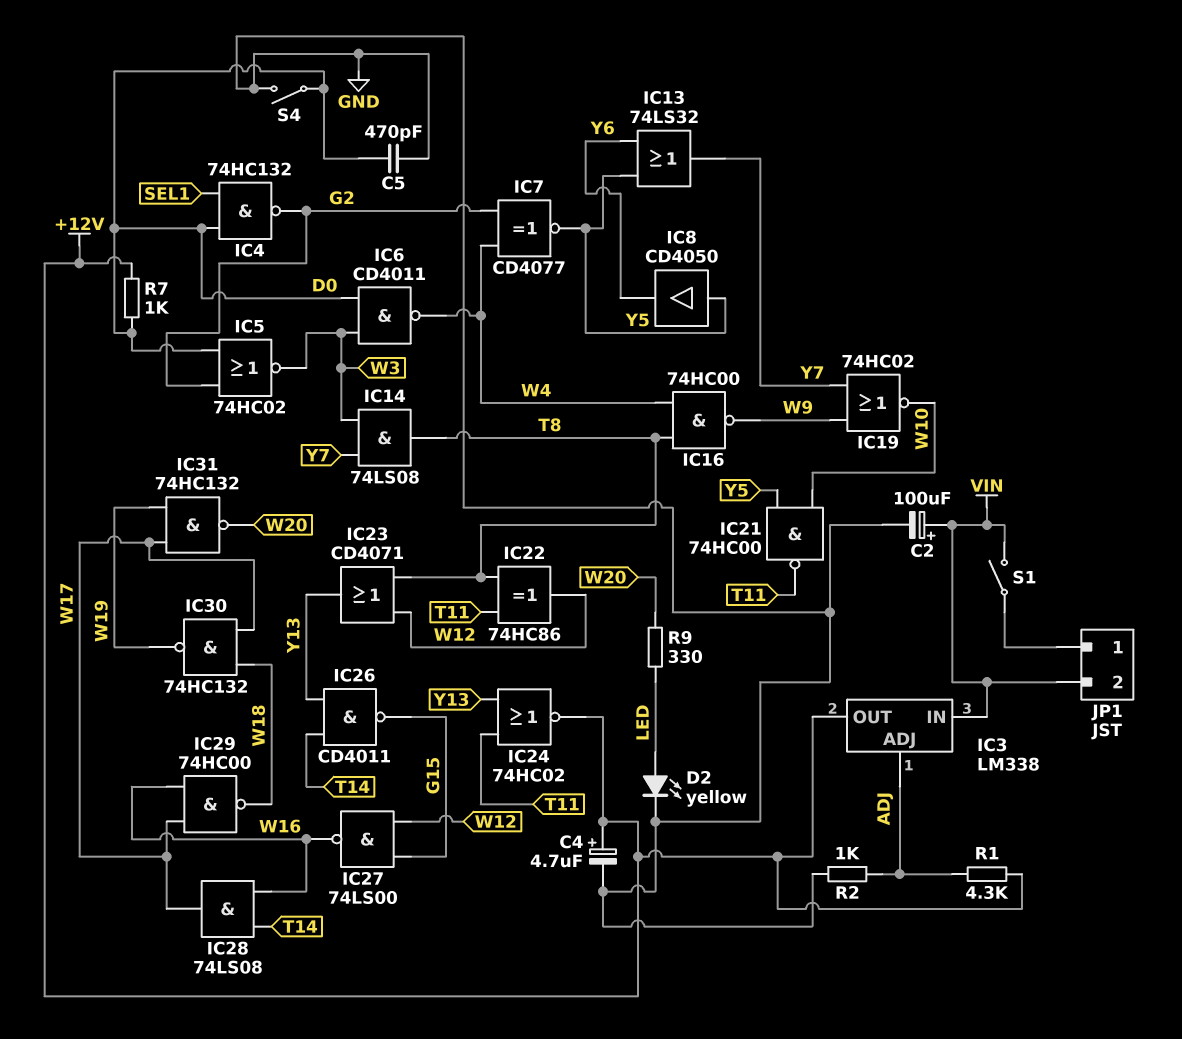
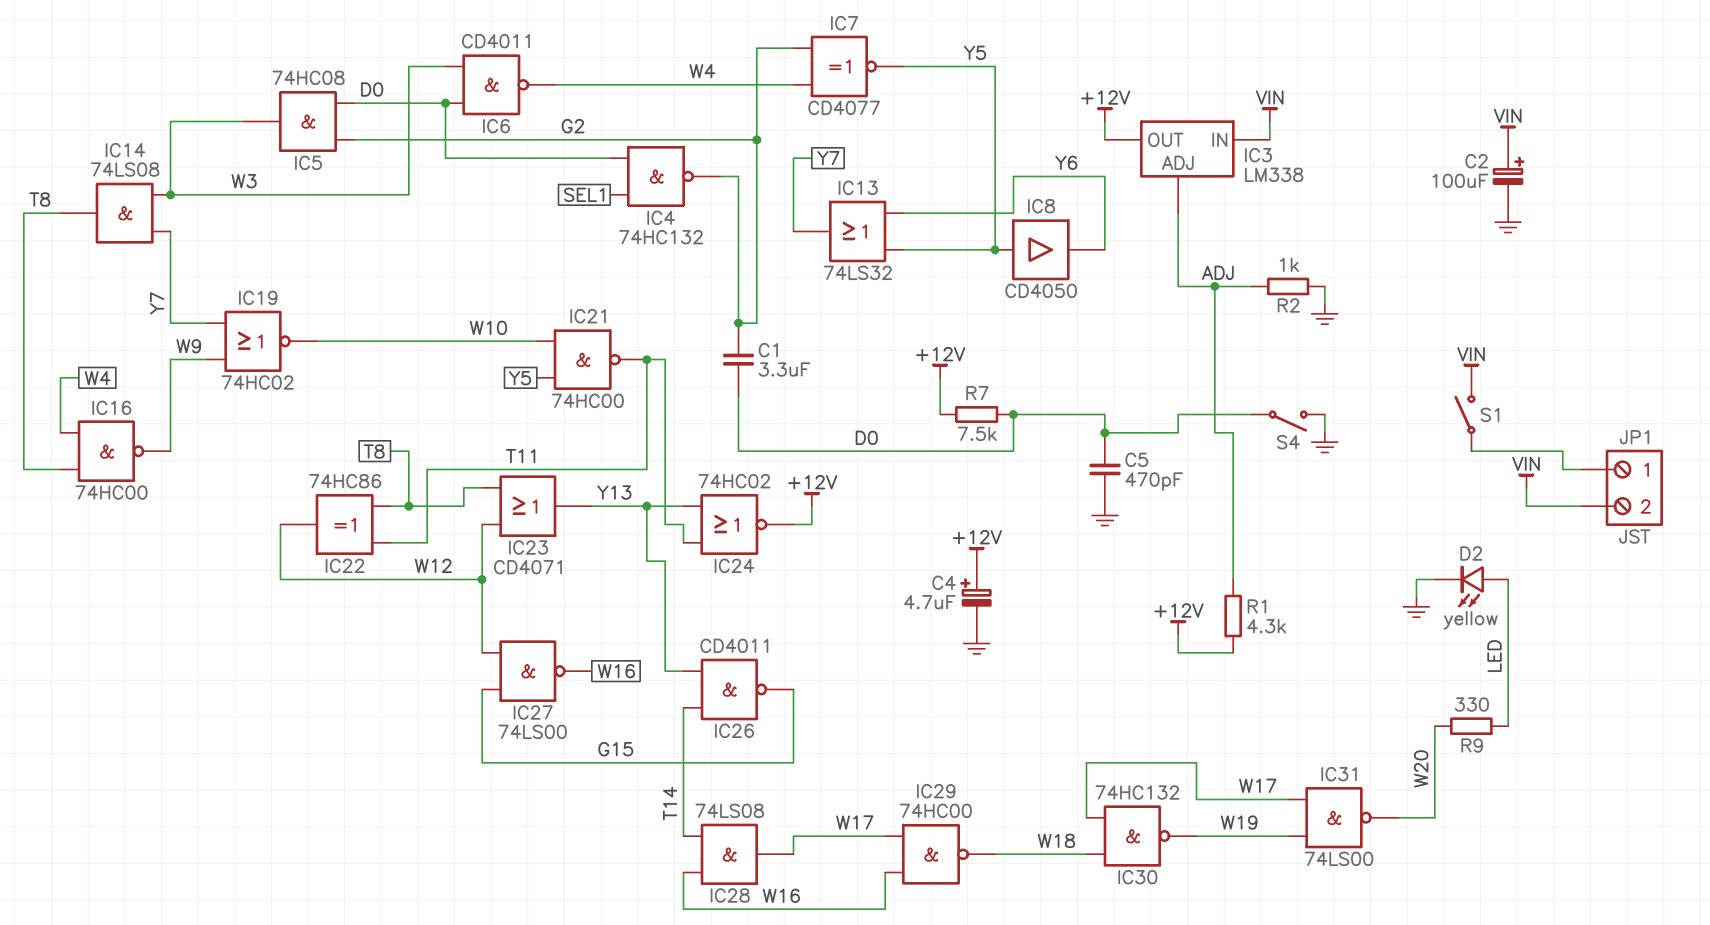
C1: none -> 3.3uF (D0, G2)
IC5: NOR 74HC02 (in D0, in G2, out W3) -> AND 74HC08 (in D0, in G2, out W3)
IC31: NAND 74HC132 (in W17, in W19, out W20) -> NAND 74LS00 (in W17, in W19, out W20)
R7: 1k (+12V, D0) -> 7.5k (+12V, D0)

